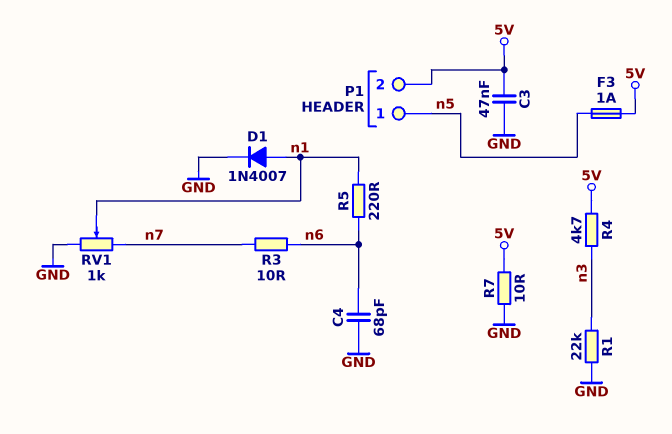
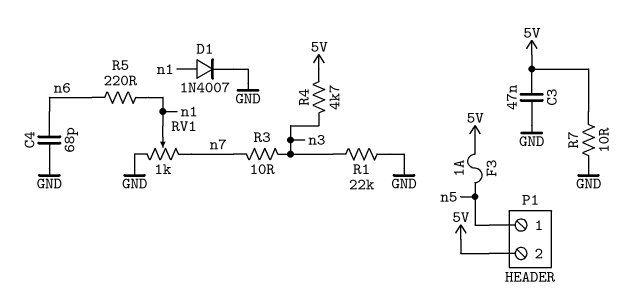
R3: 10 (n6, n7) -> 10 (n3, n7)

